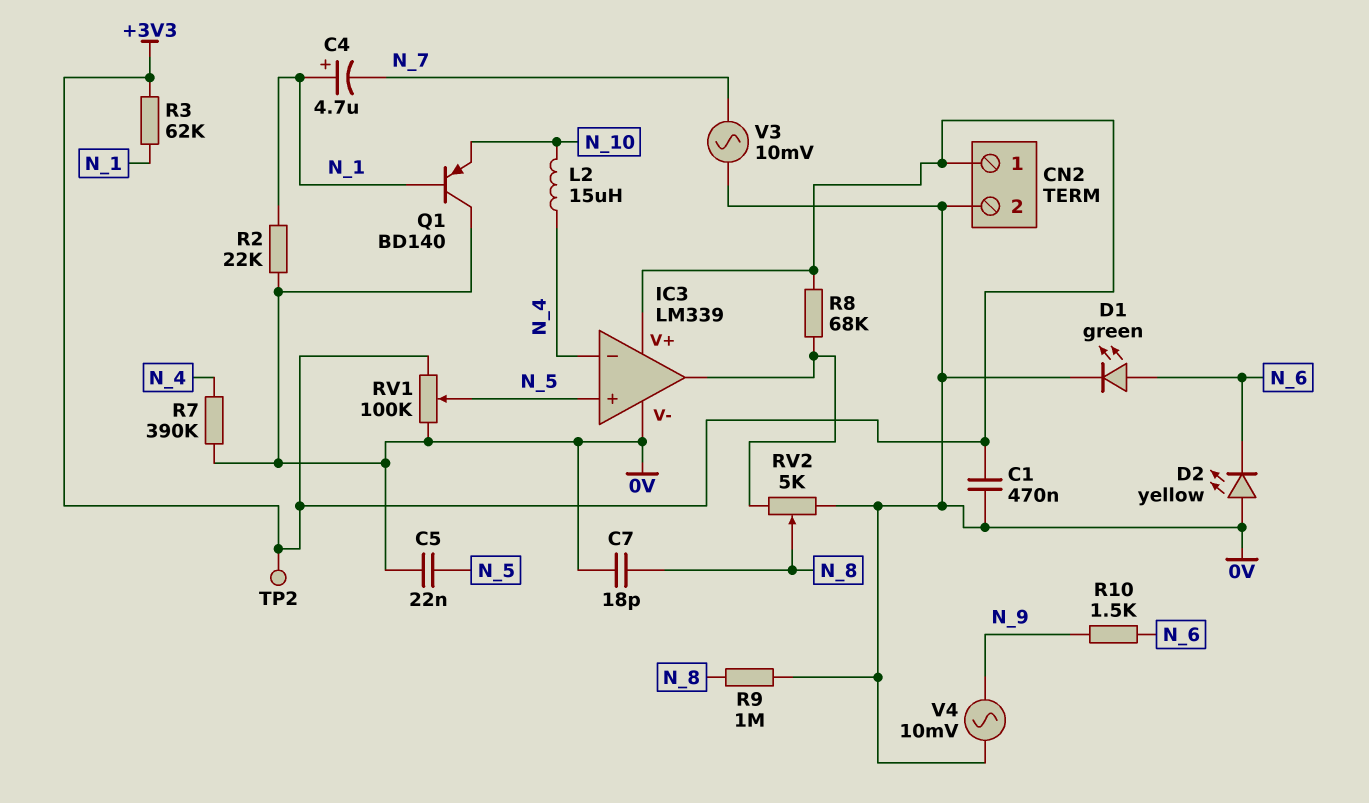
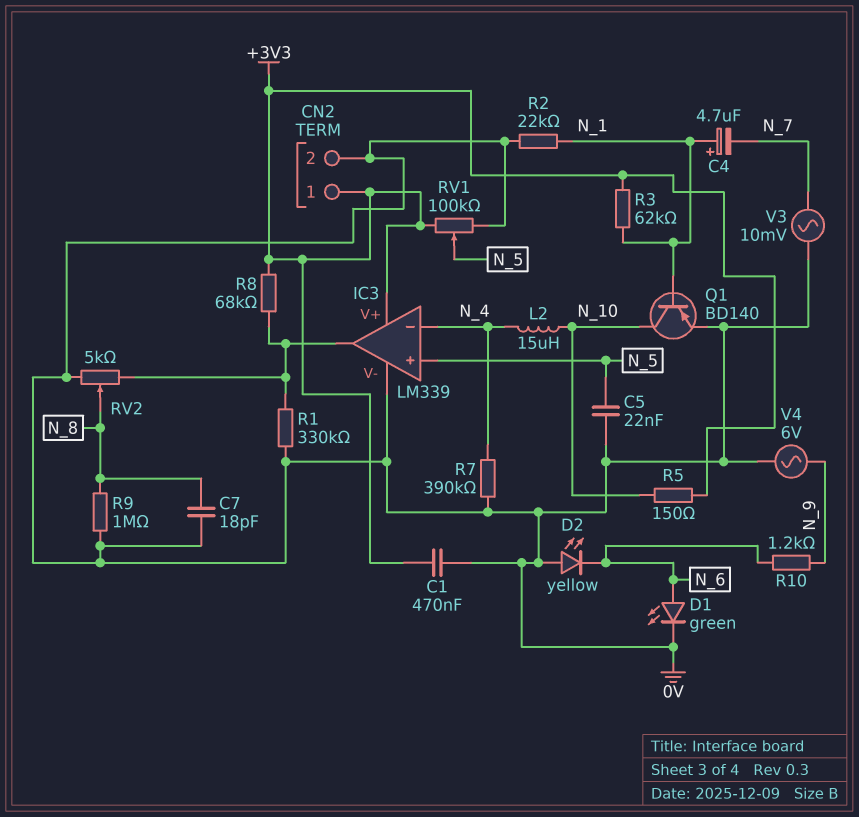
Q1: PNP BD140 (B N_1, C 0V, E N_10) -> PNP BD140 (B N_1, C N_10, E 0V)
R1: none -> 330k (0V, IC3/out)
R5: none -> 150 (+3V3, N_10)
R10: 1.5k (N_6, N_9) -> 1.2k (N_6, N_9)
TP2: test point (+3V3) -> none
V4: AC 10mV (0V, N_9) -> AC 6V (0V, N_9)

